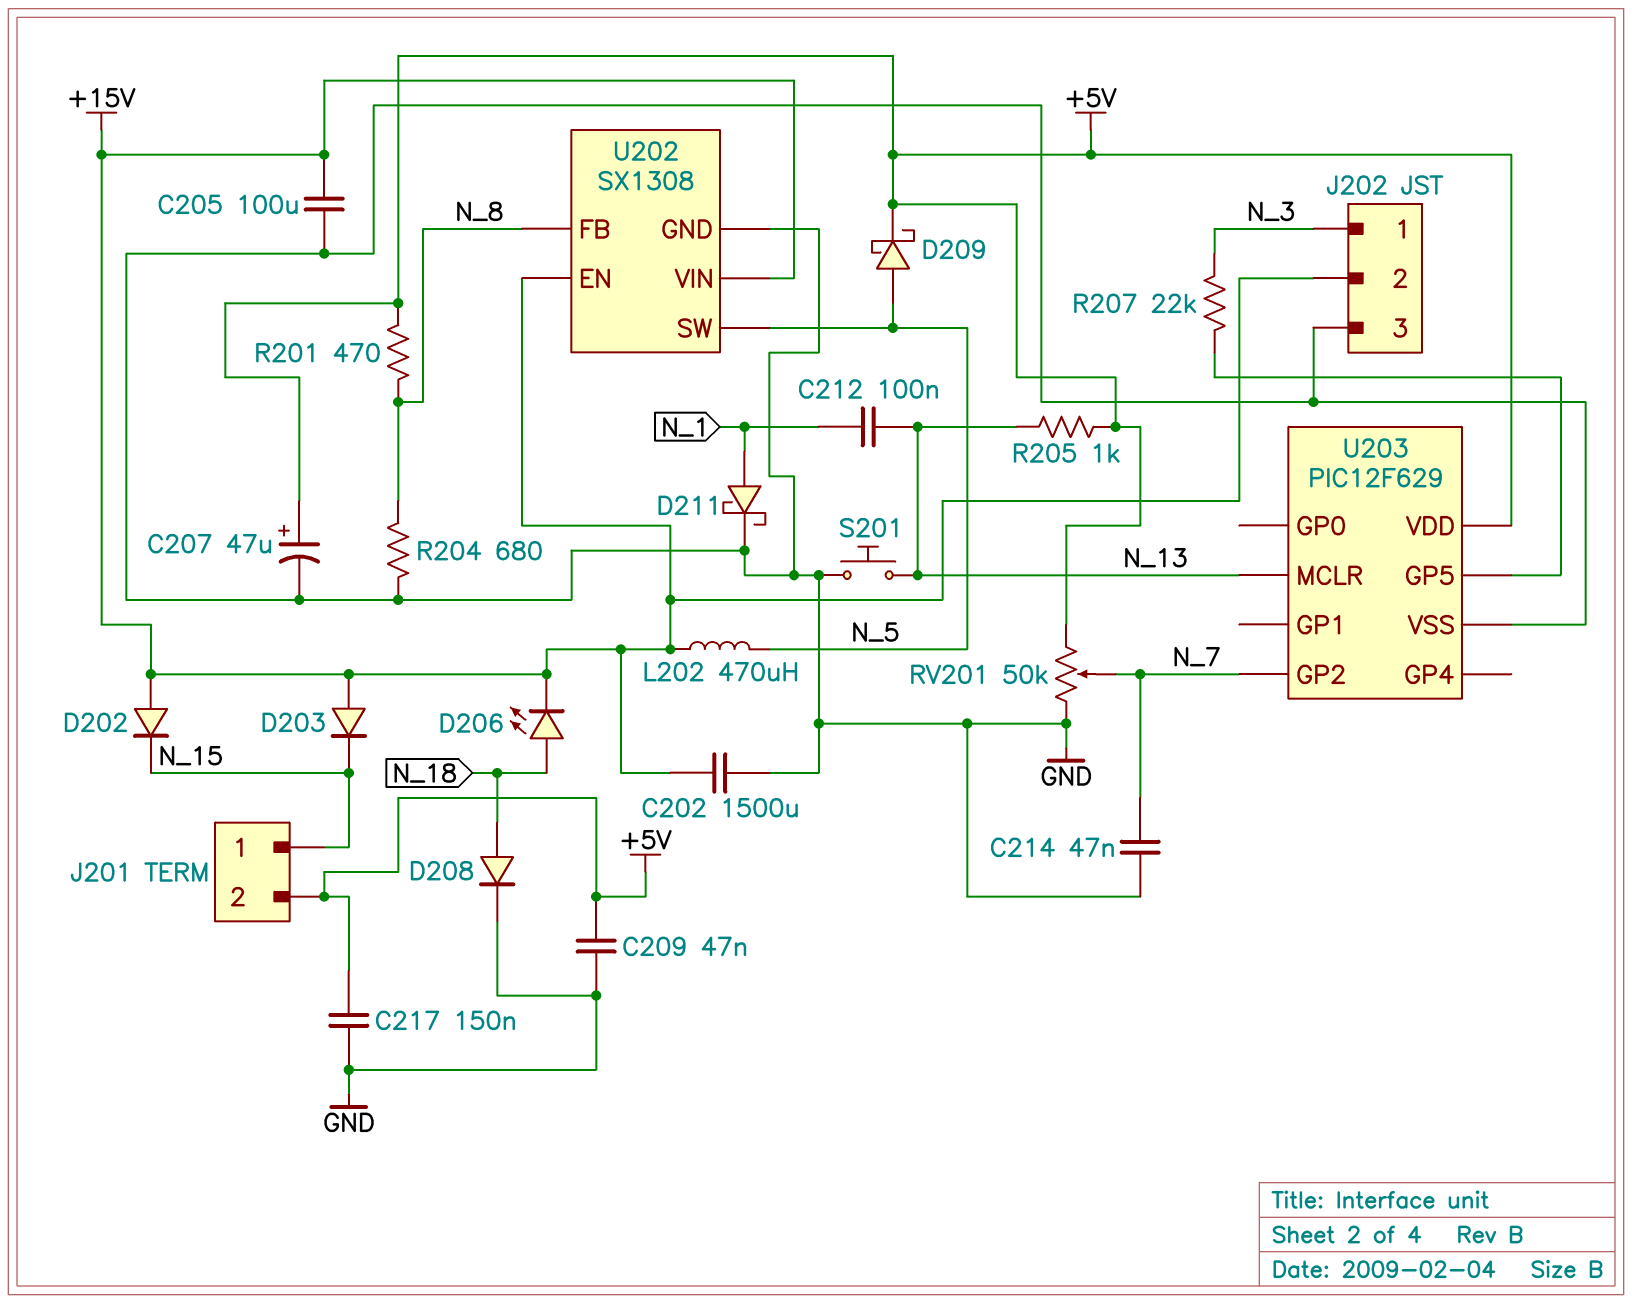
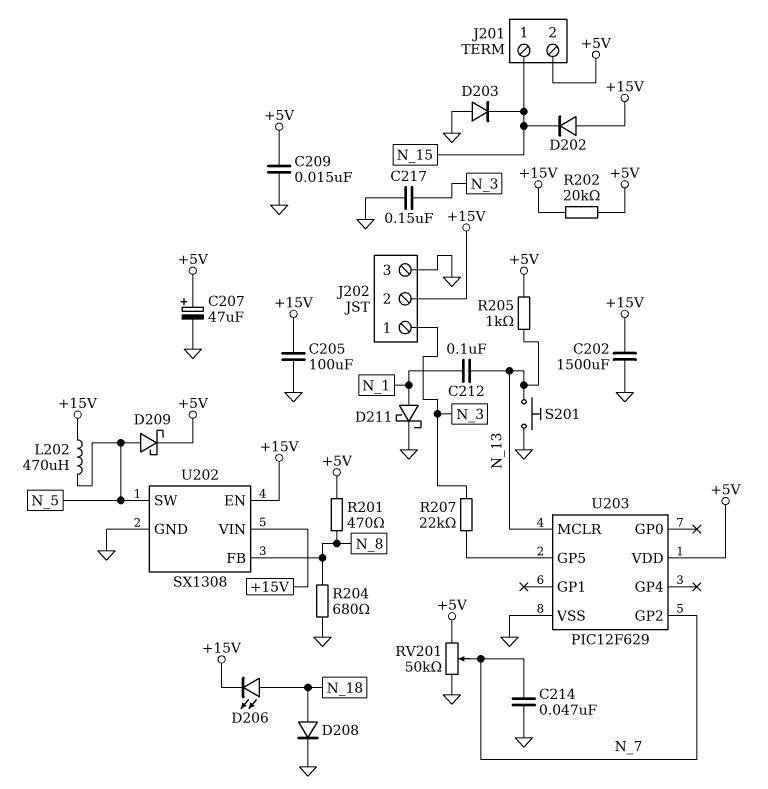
C209: 47nF (+5V, GND) -> 15nF (+5V, GND)
C217: 150nF (+5V, GND) -> 150nF (GND, N_3)
D203: diode (A +15V, K N_15) -> diode (A GND, K N_15)
R202: none -> 20k (+5V, +15V)

